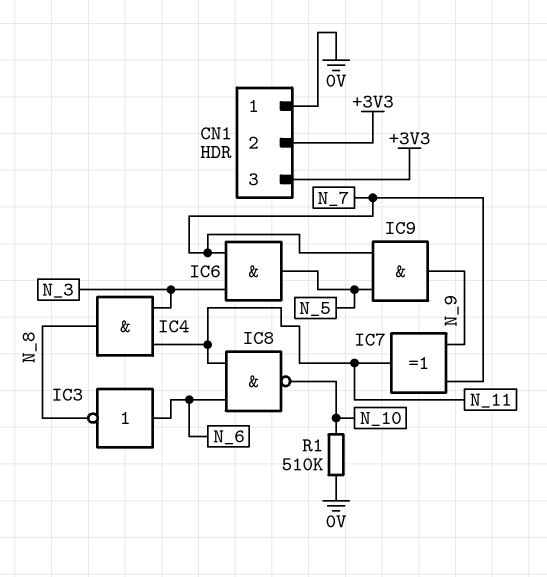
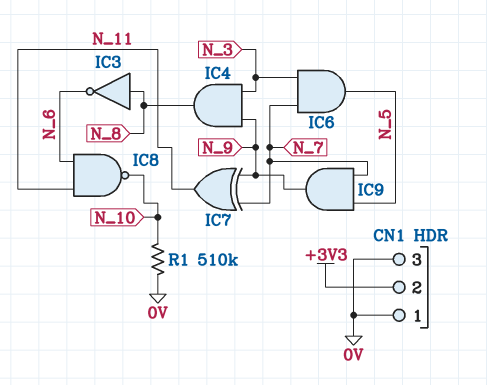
CN1 pin 3: +3V3 -> 0V
IC3: NOT (in N_6, out N_8) -> NOT (in N_8, out N_6)
IC4: AND (in N_3, in N_11, out N_8) -> AND (in N_3, in N_9, out N_8)

